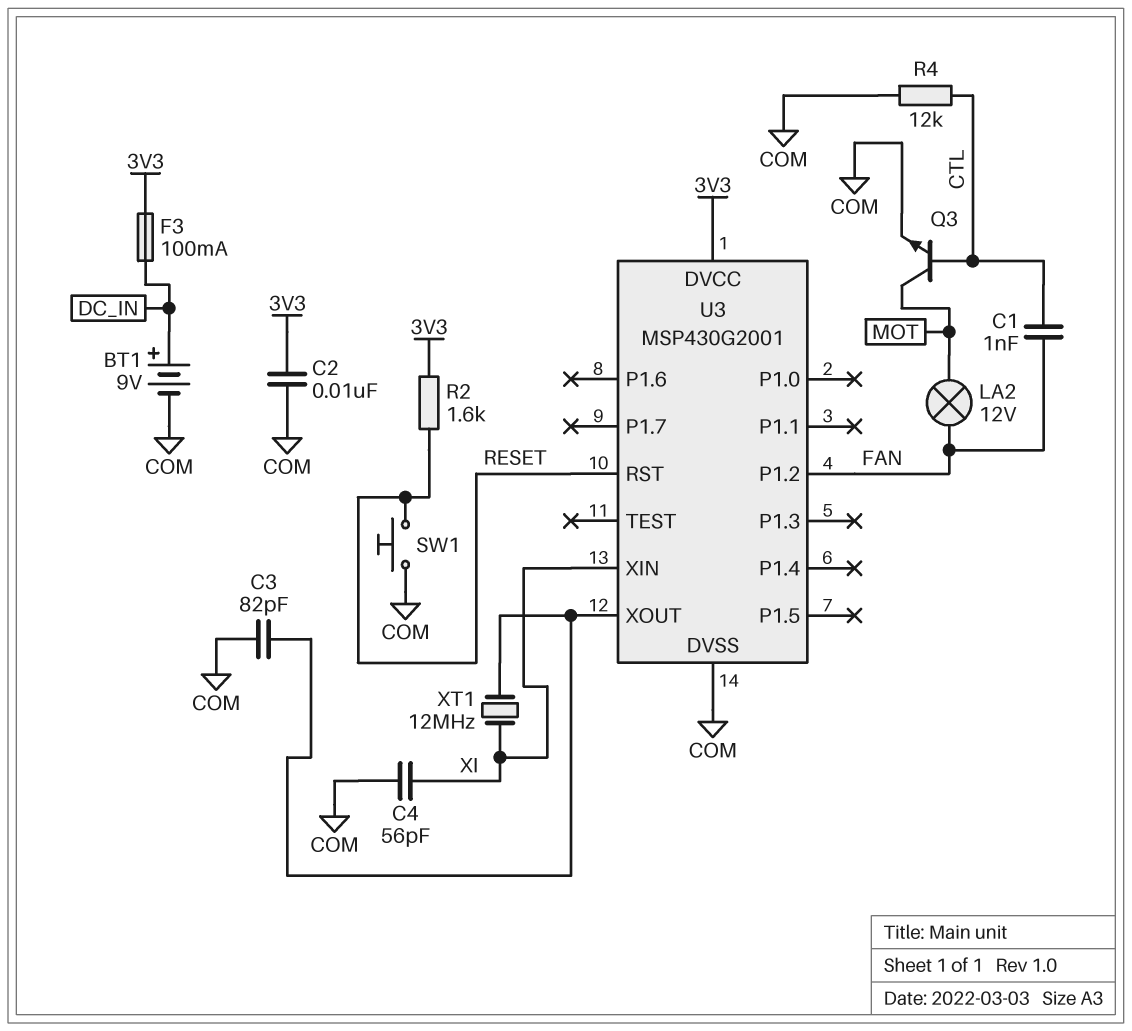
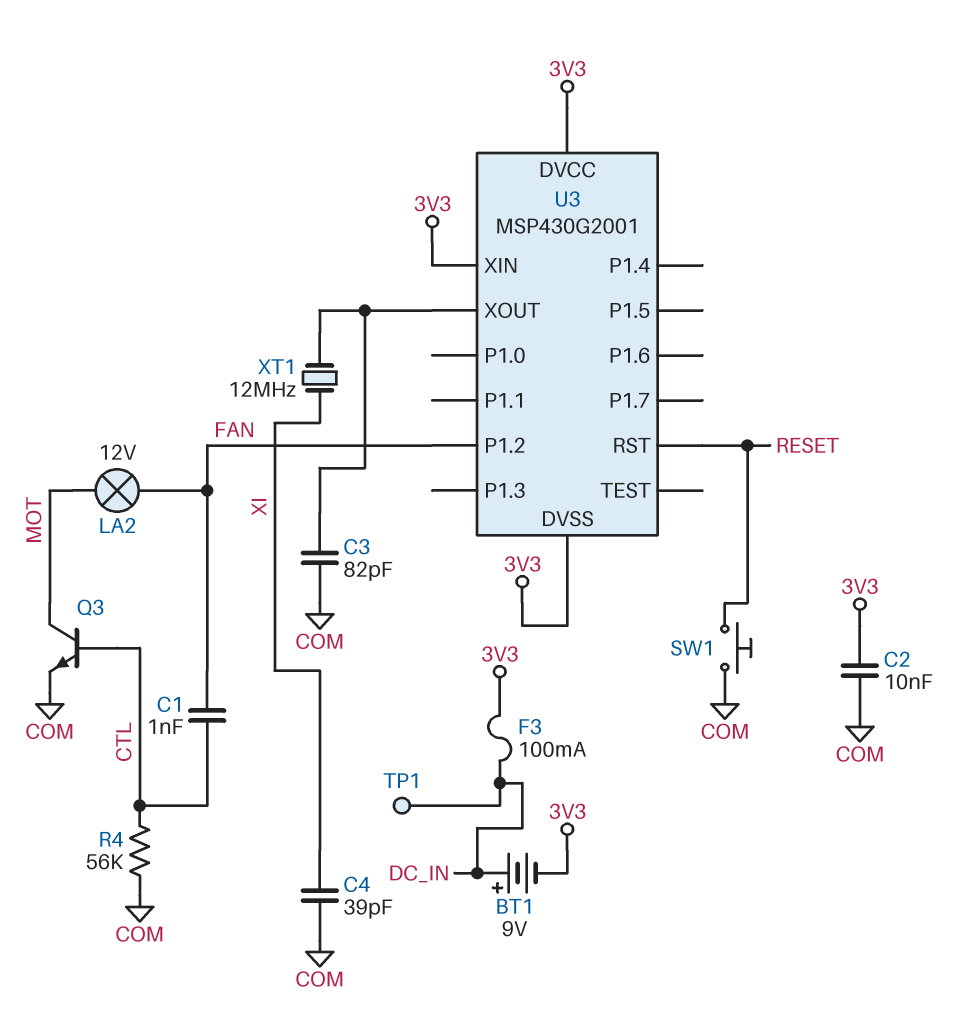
BT1: 9V (plus DC_IN, minus COM) -> 9V (plus DC_IN, minus 3V3)
C4: 56pF (COM, XI) -> 39pF (COM, XI)
R2: 1.6k (3V3, RESET) -> none
R4: 12k (COM, CTL) -> 56k (COM, CTL)
TP1: none -> test point (DC_IN)
U3 pin DVSS: COM -> 3V3
U3 pin XIN: XI -> 3V3

